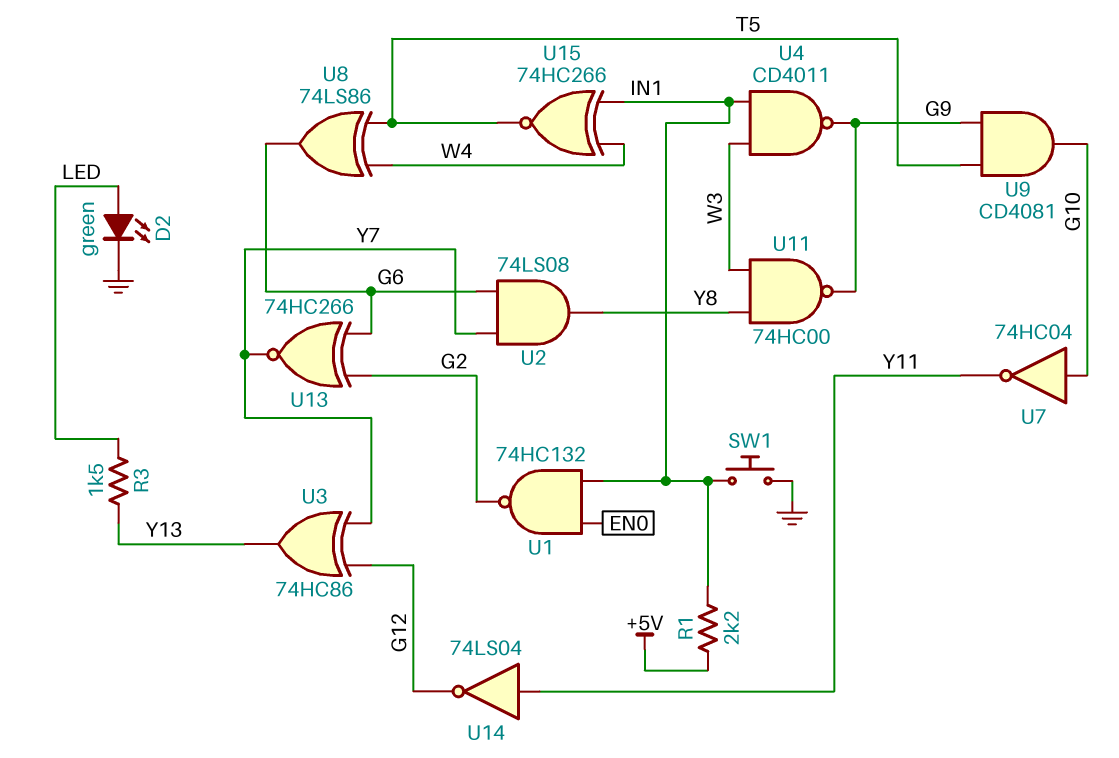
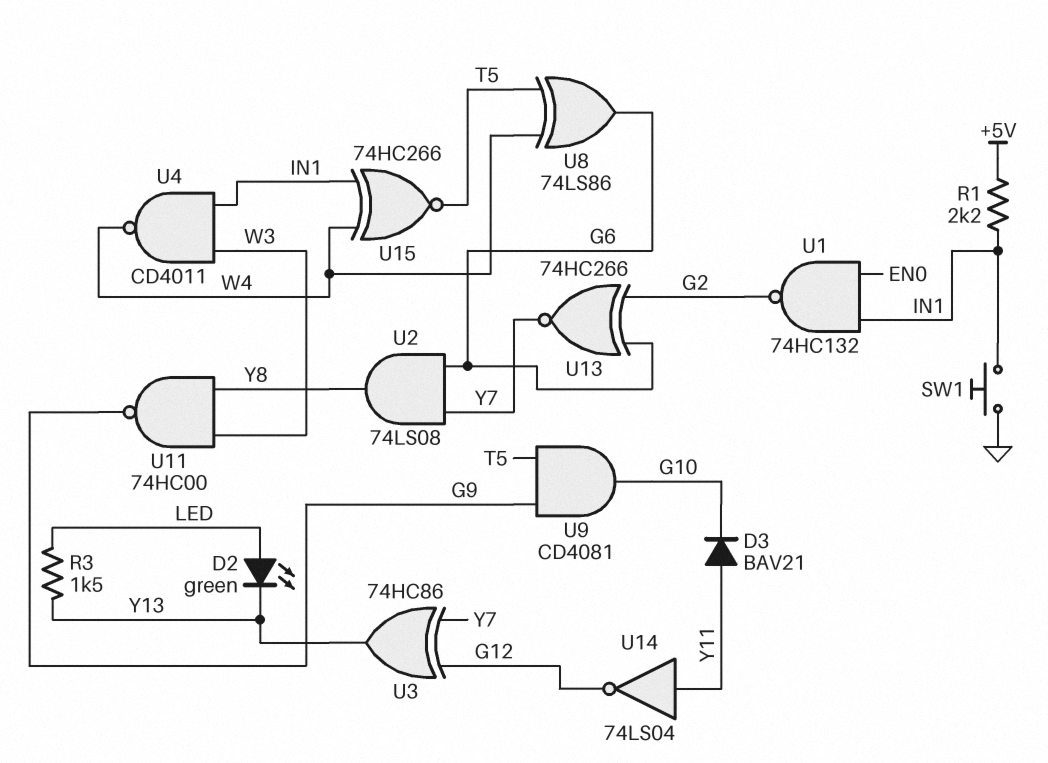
D2: LED green (A LED, K GND) -> LED green (A LED, K Y13)
D3: none -> diode BAV21 (A Y11, K G10)
U4: NAND CD4011 (in IN1, in W3, out G9) -> NAND CD4011 (in IN1, in W3, out W4)
U7: NOT 74HC04 (in G10, out Y11) -> none

